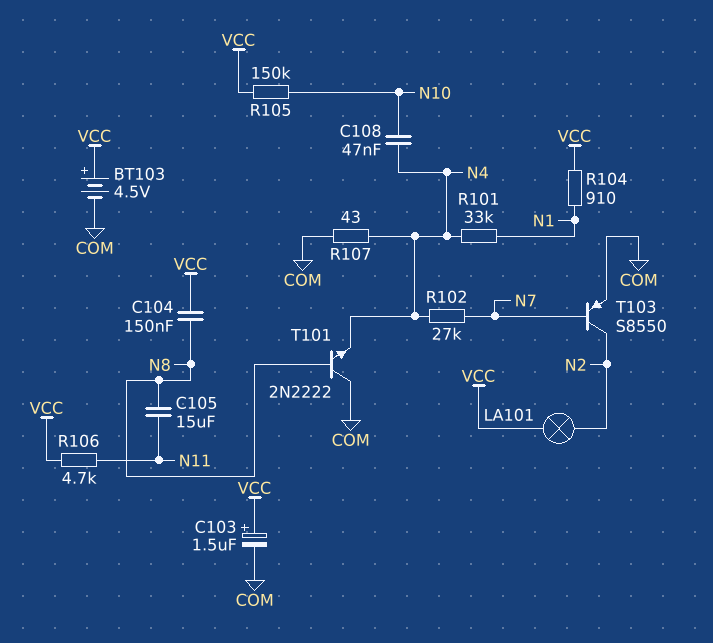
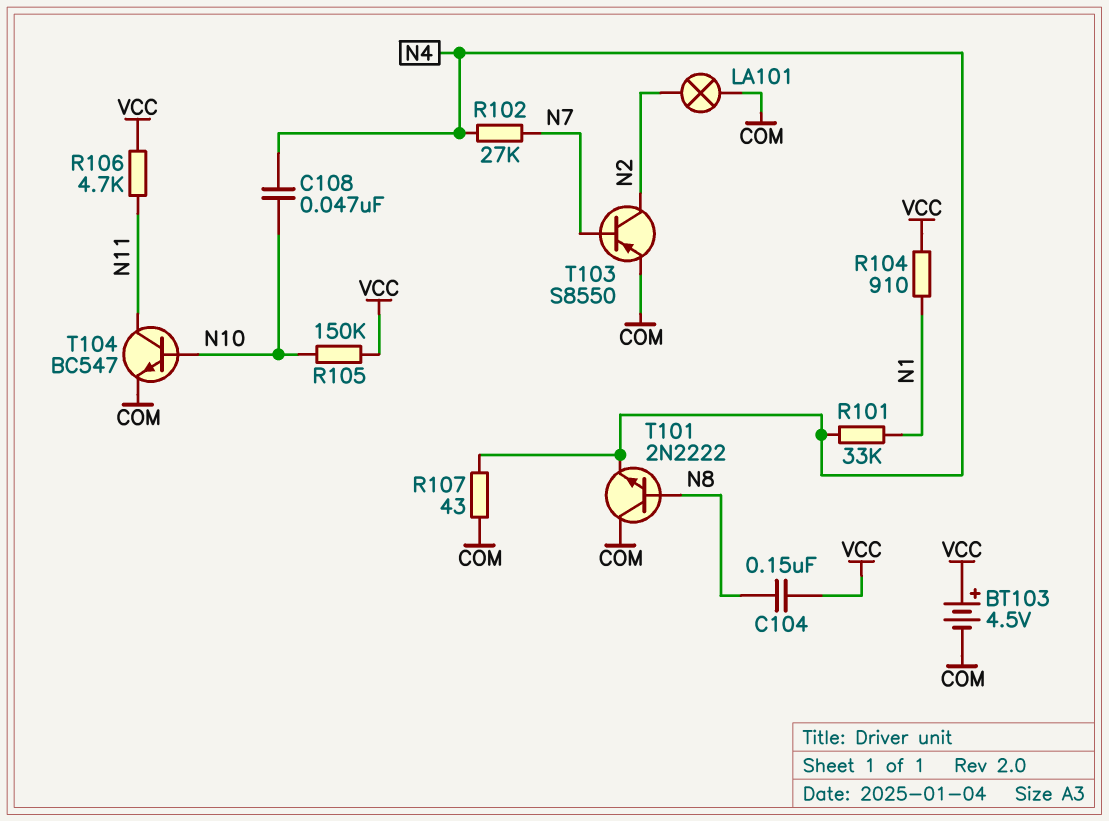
C103: 1.5uF (plus VCC, minus COM) -> none
C105: 15uF (N8, N11) -> none
LA101: lamp (N2, VCC) -> lamp (COM, N2)
T104: none -> NPN BC547 (B N10, C N11, E COM)

